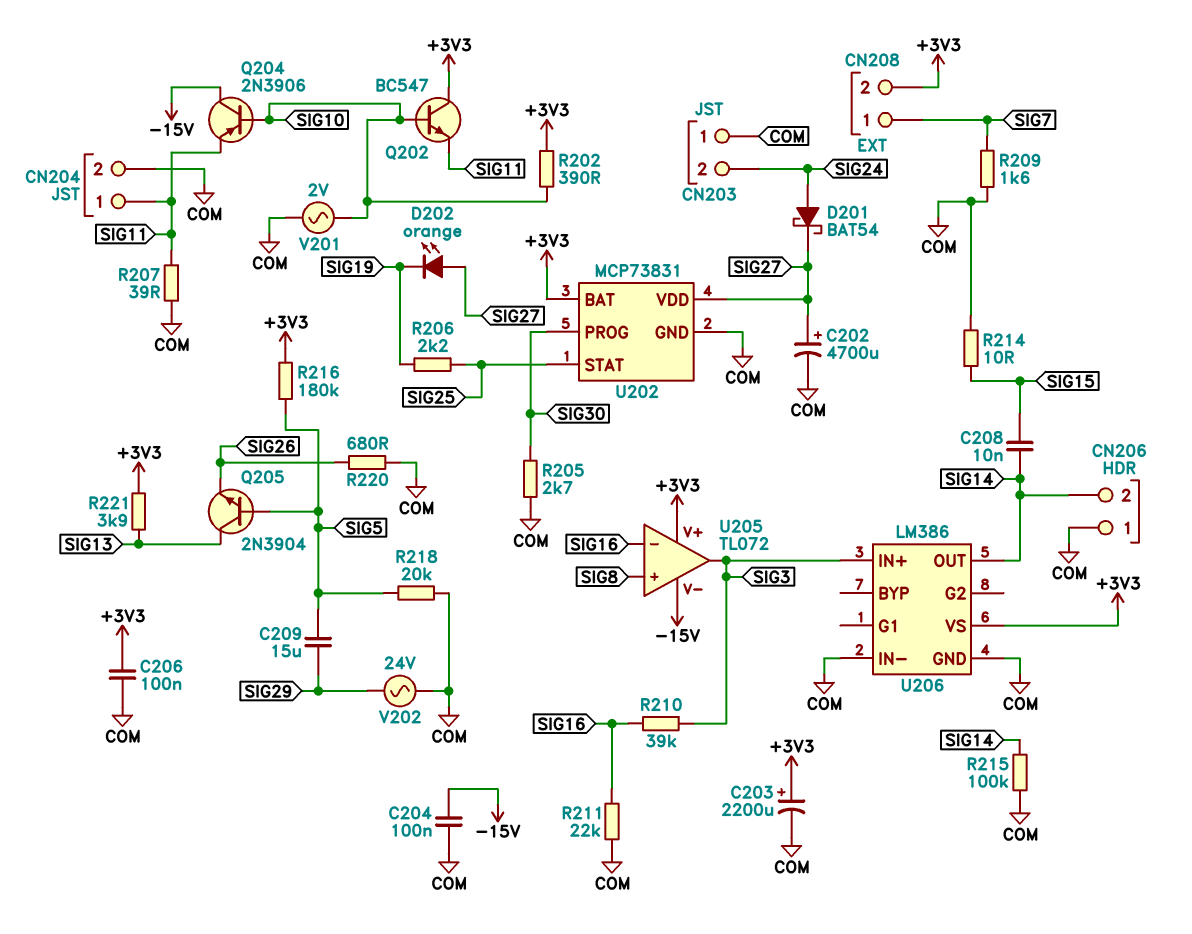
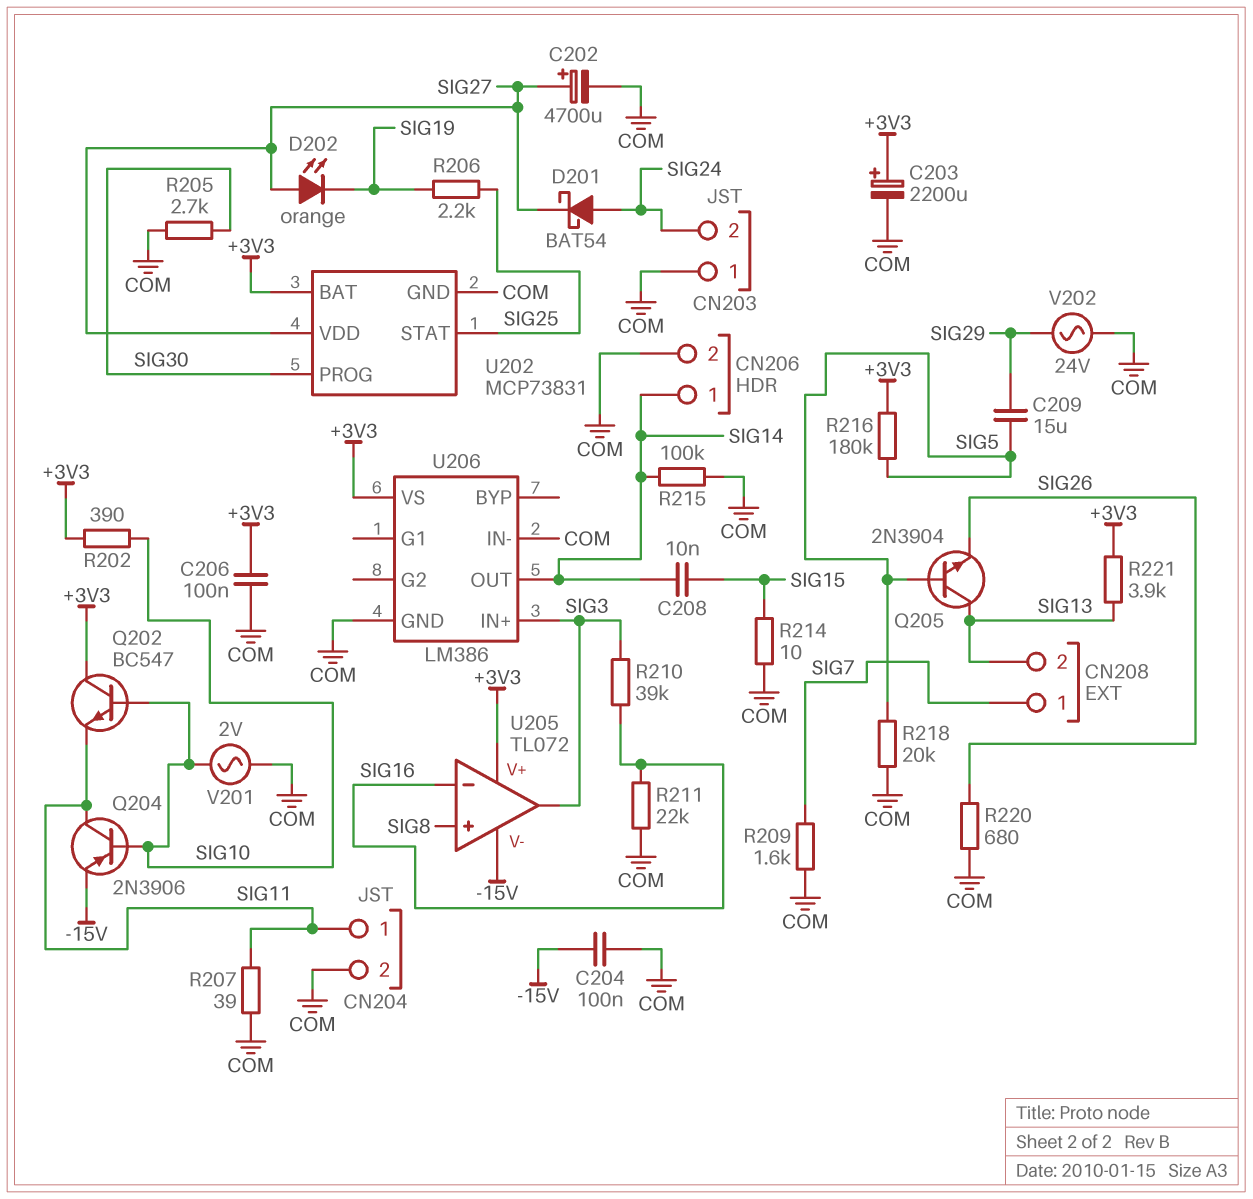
CN206 pin 1: COM -> SIG14
CN206 pin 2: SIG14 -> COM
CN208 pin 2: +3V3 -> SIG13
Q204: PNP 2N3906 (B SIG10, C -15V, E SIG11) -> PNP 2N3906 (B SIG10, C SIG11, E -15V)

